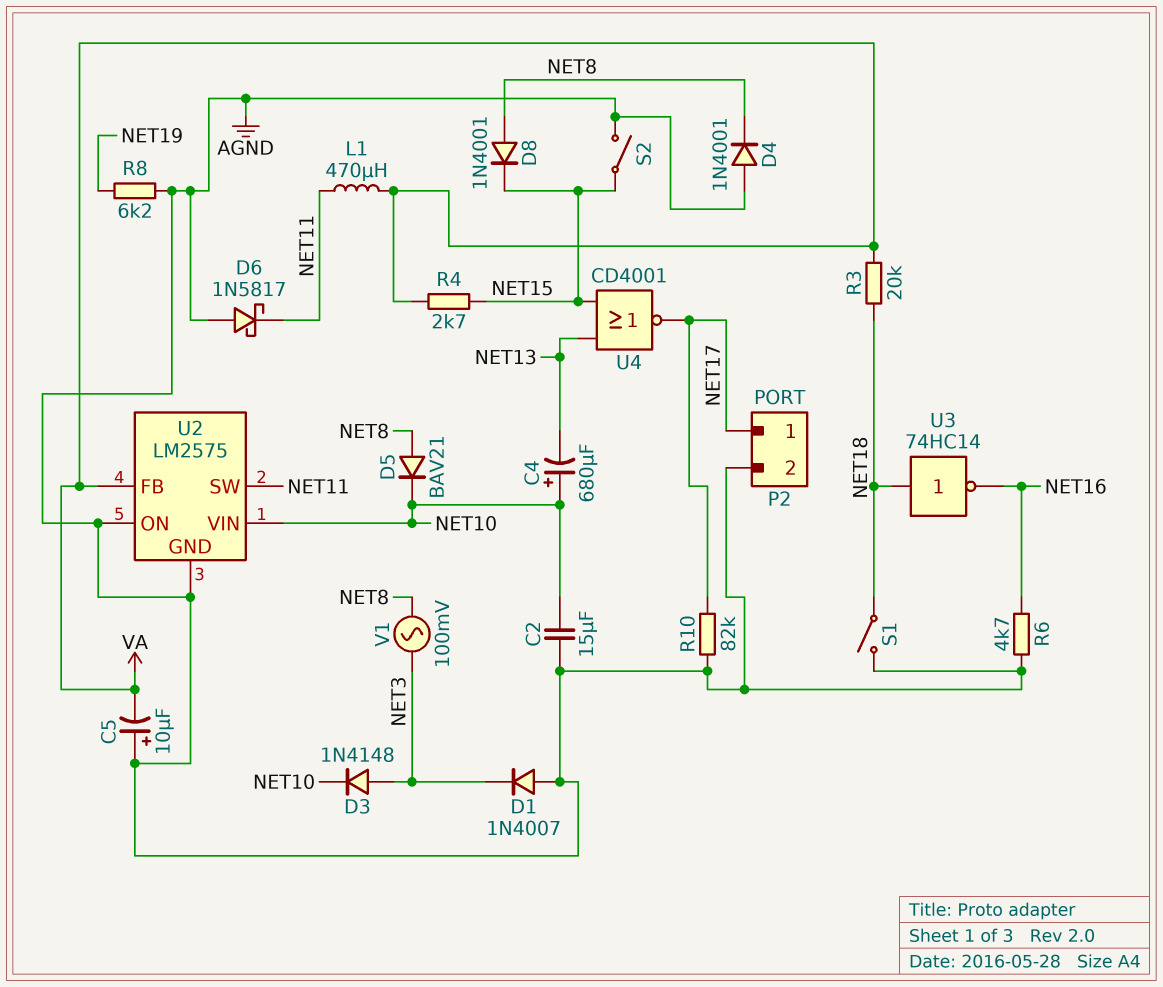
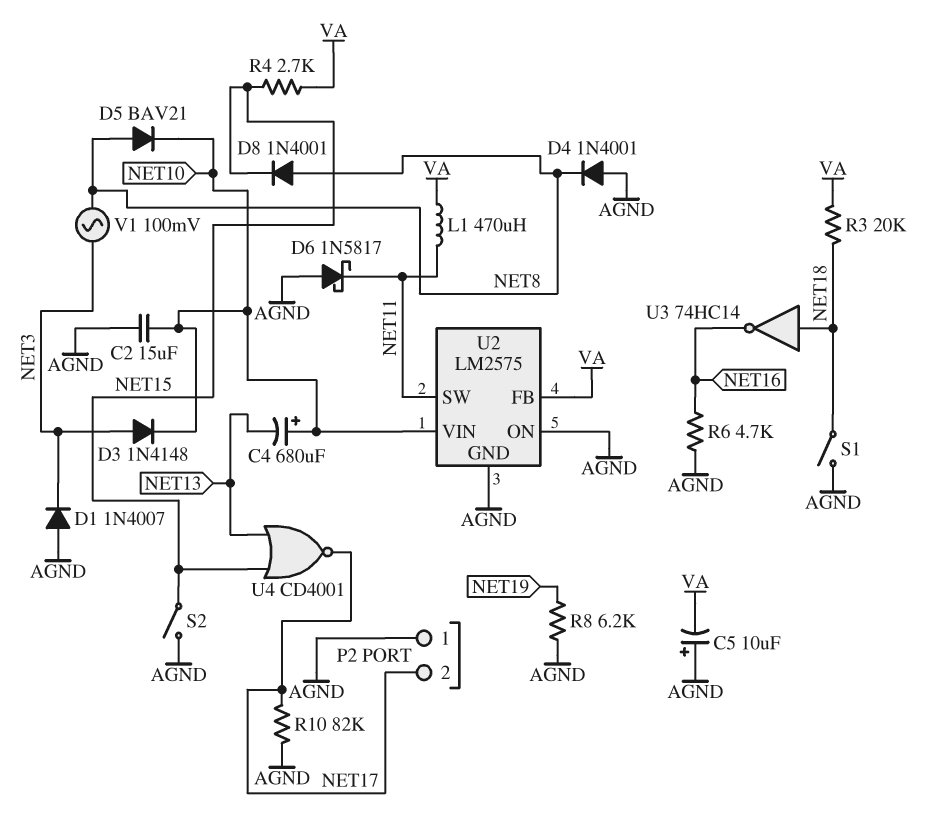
P2 pin 1: NET17 -> AGND
P2 pin 2: AGND -> NET17

